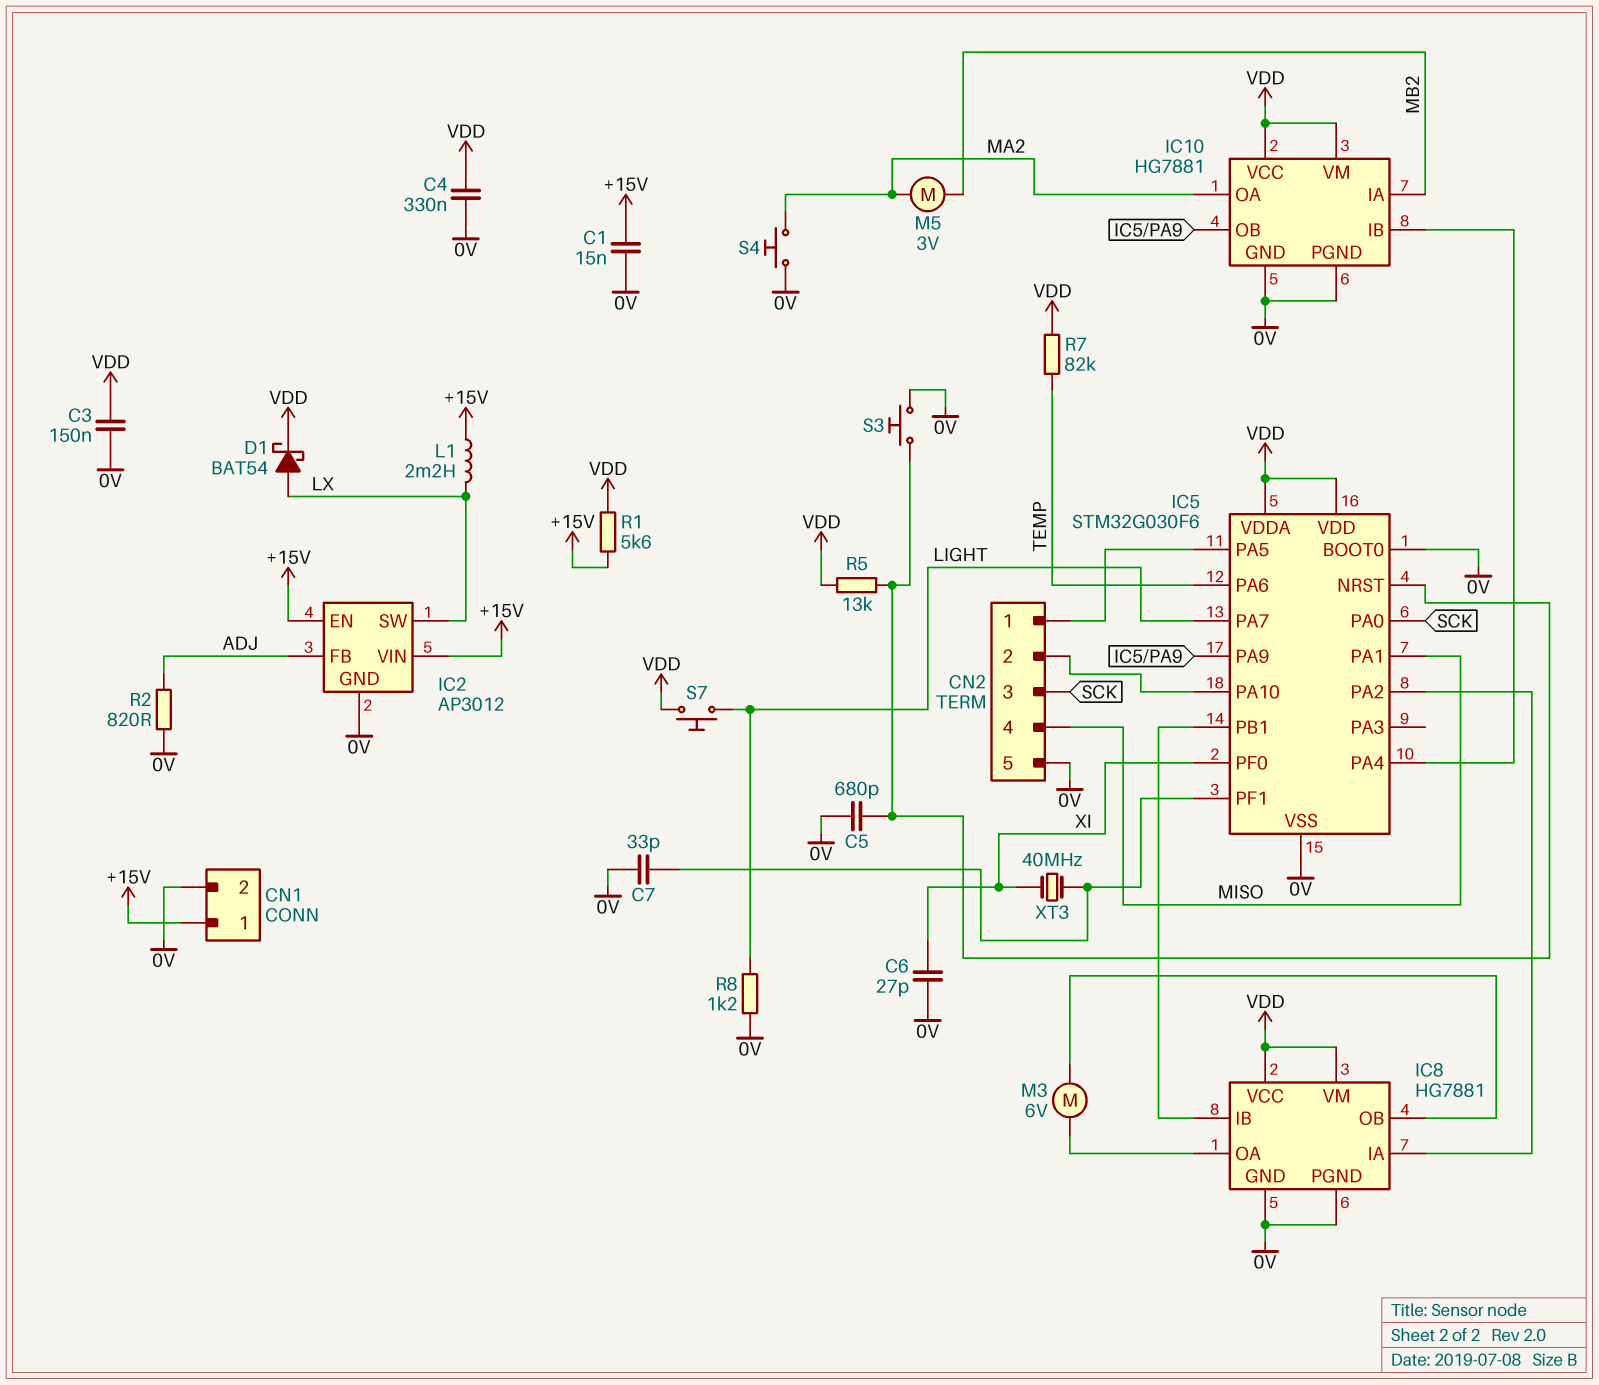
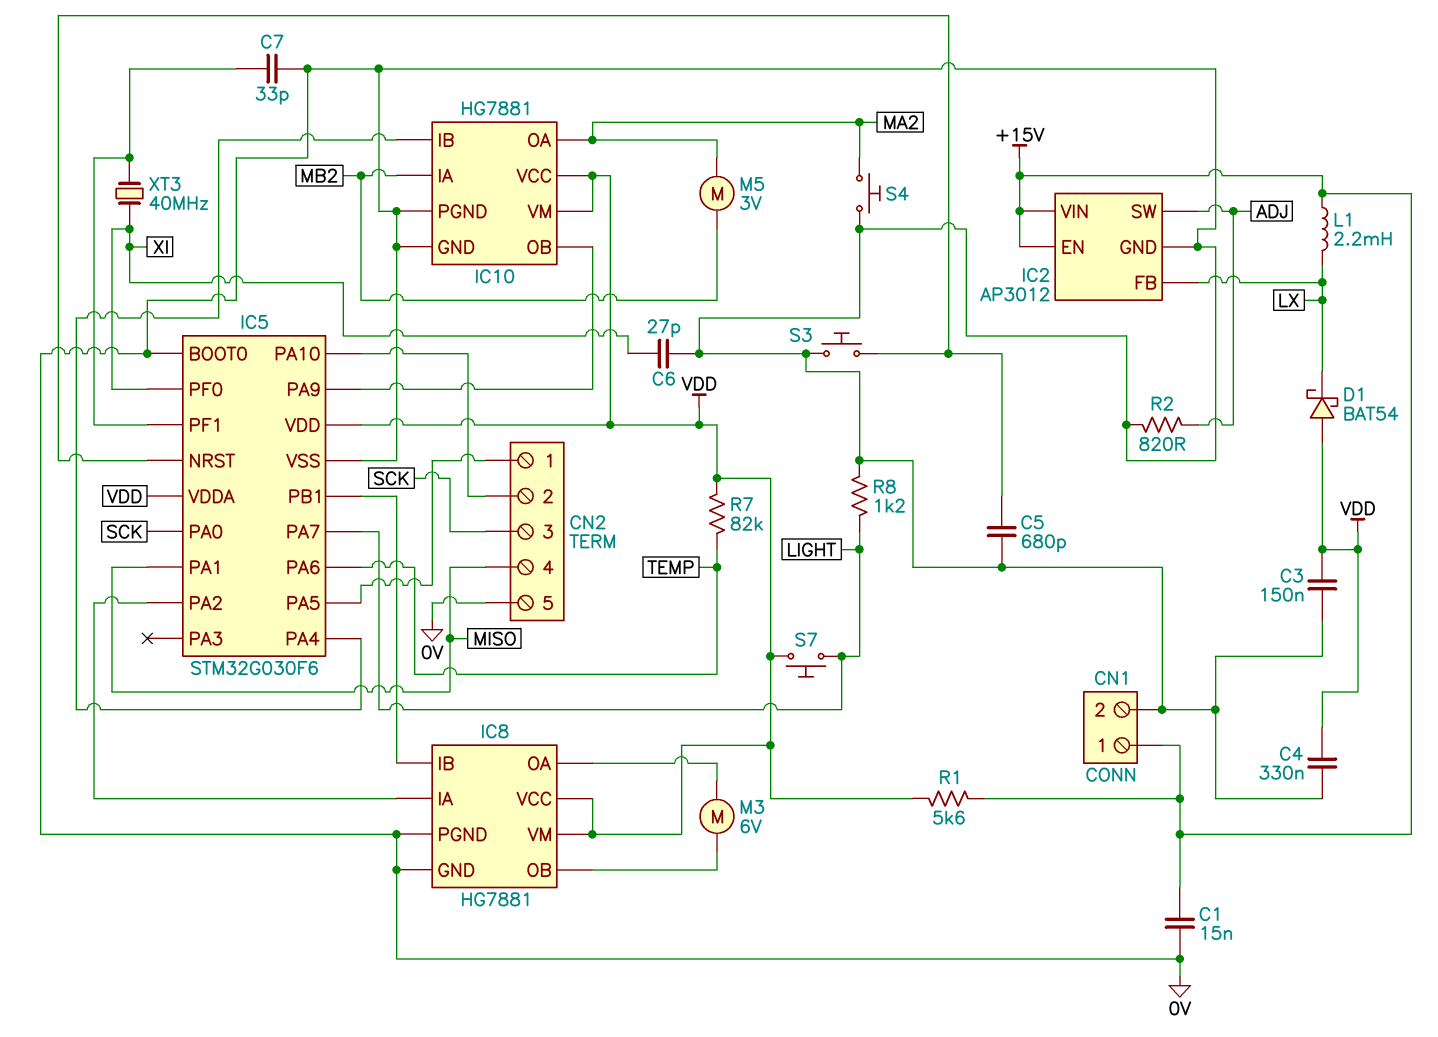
D1: schottky BAT54 (A LX, K VDD) -> schottky BAT54 (A VDD, K LX)
IC2 pin FB: ADJ -> LX
IC2 pin SW: LX -> ADJ
R5: 13k (IC5/NRST, VDD) -> none

